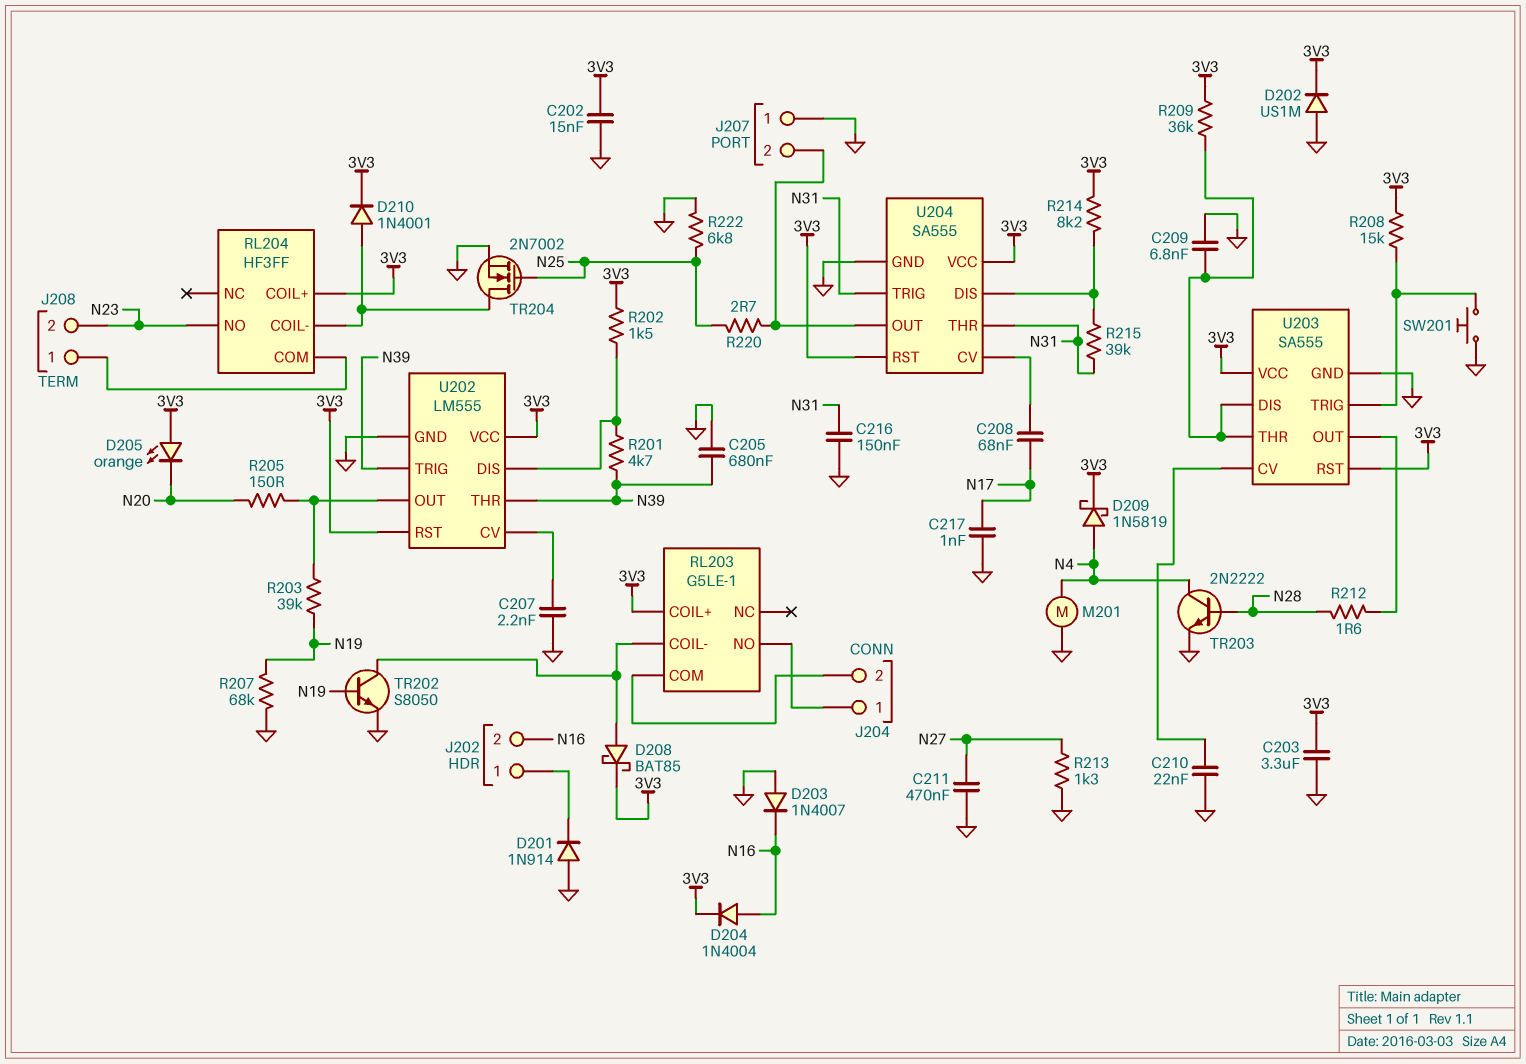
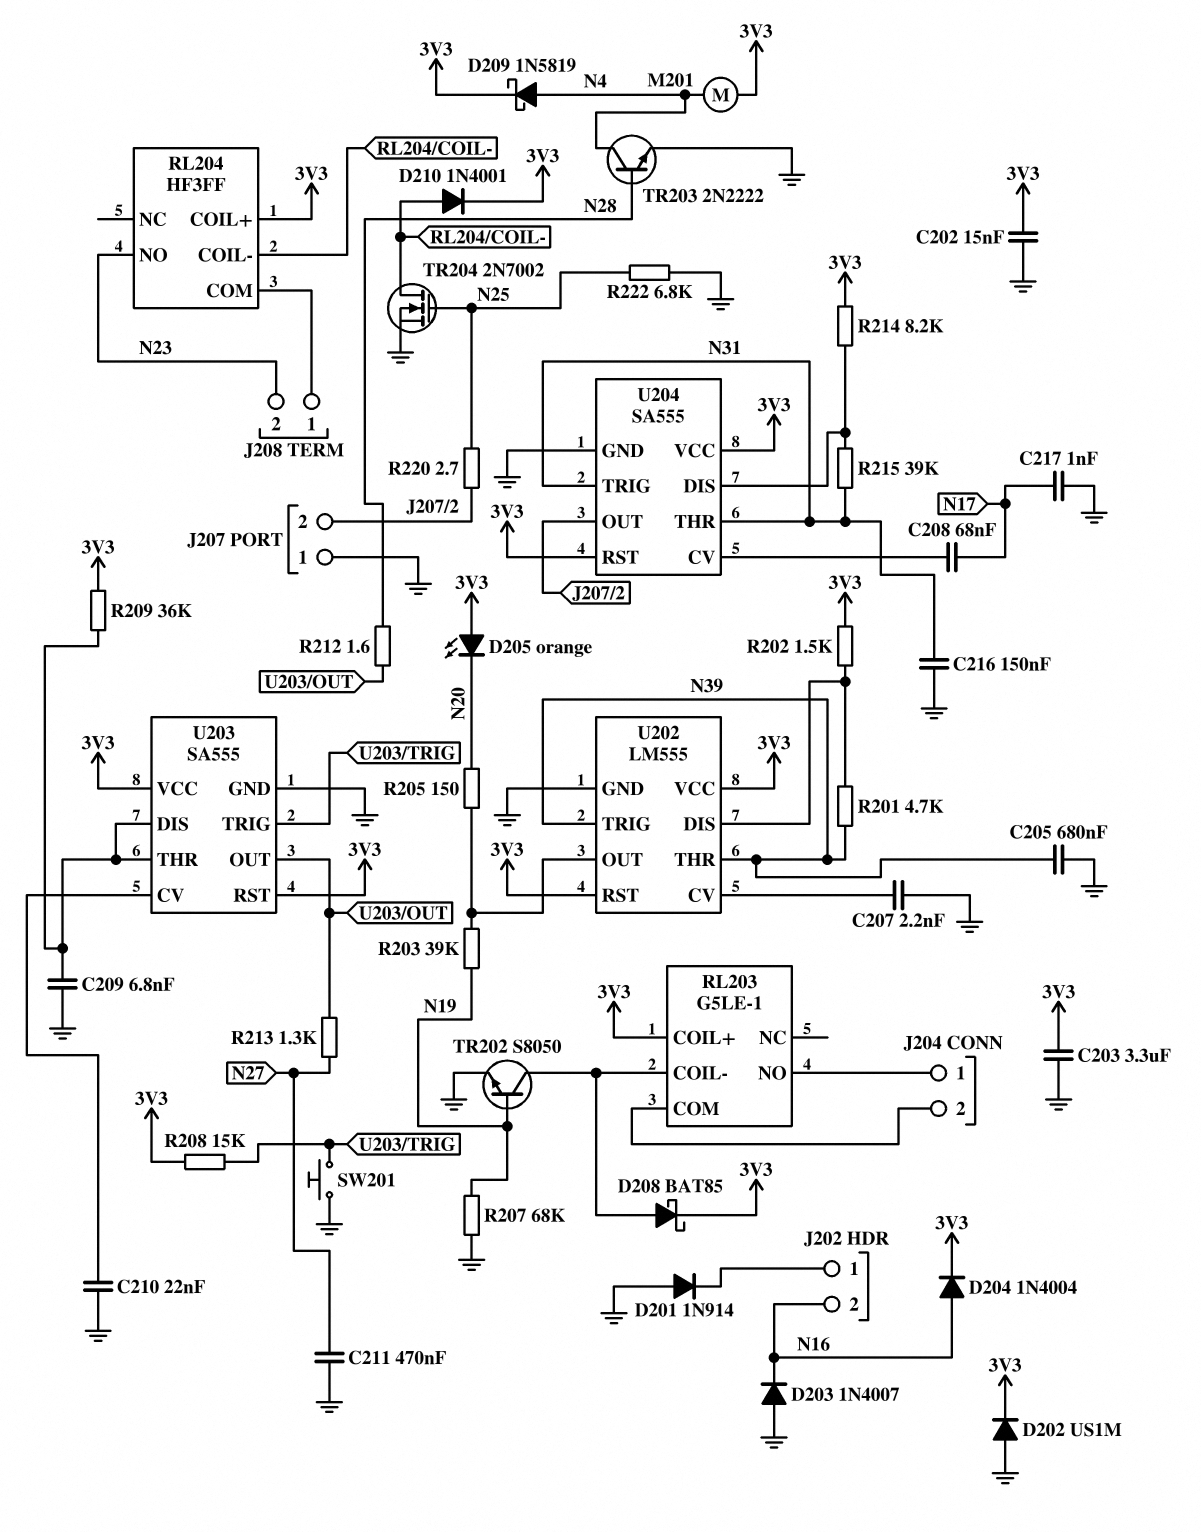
M201: motor (GND, N4) -> motor (3V3, N4)
R213: 1.3k (GND, N27) -> 1.3k (N27, U203/OUT)

